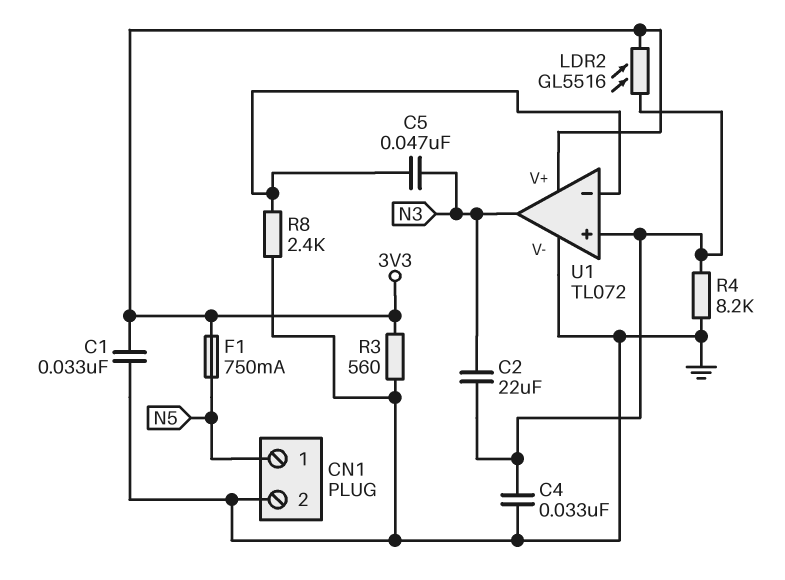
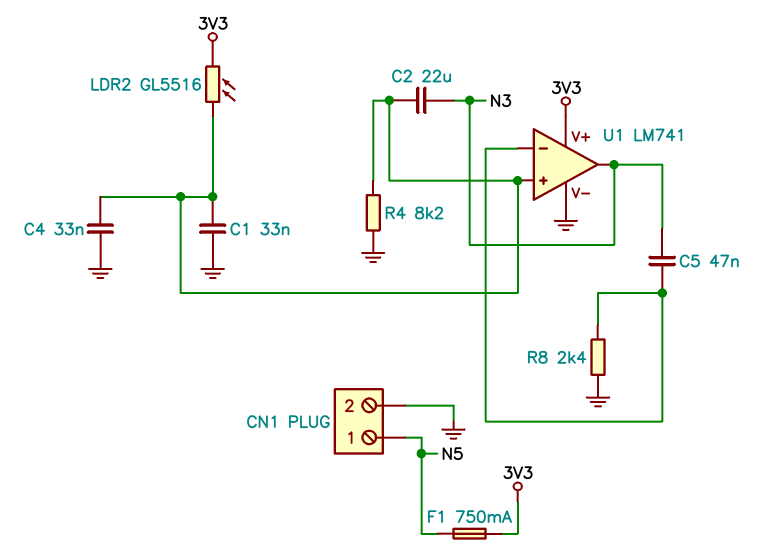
C1: 33nF (3V3, GND) -> 33nF (GND, U1/in+)
R3: 560 (3V3, GND) -> none
U1: TL072 -> LM741

